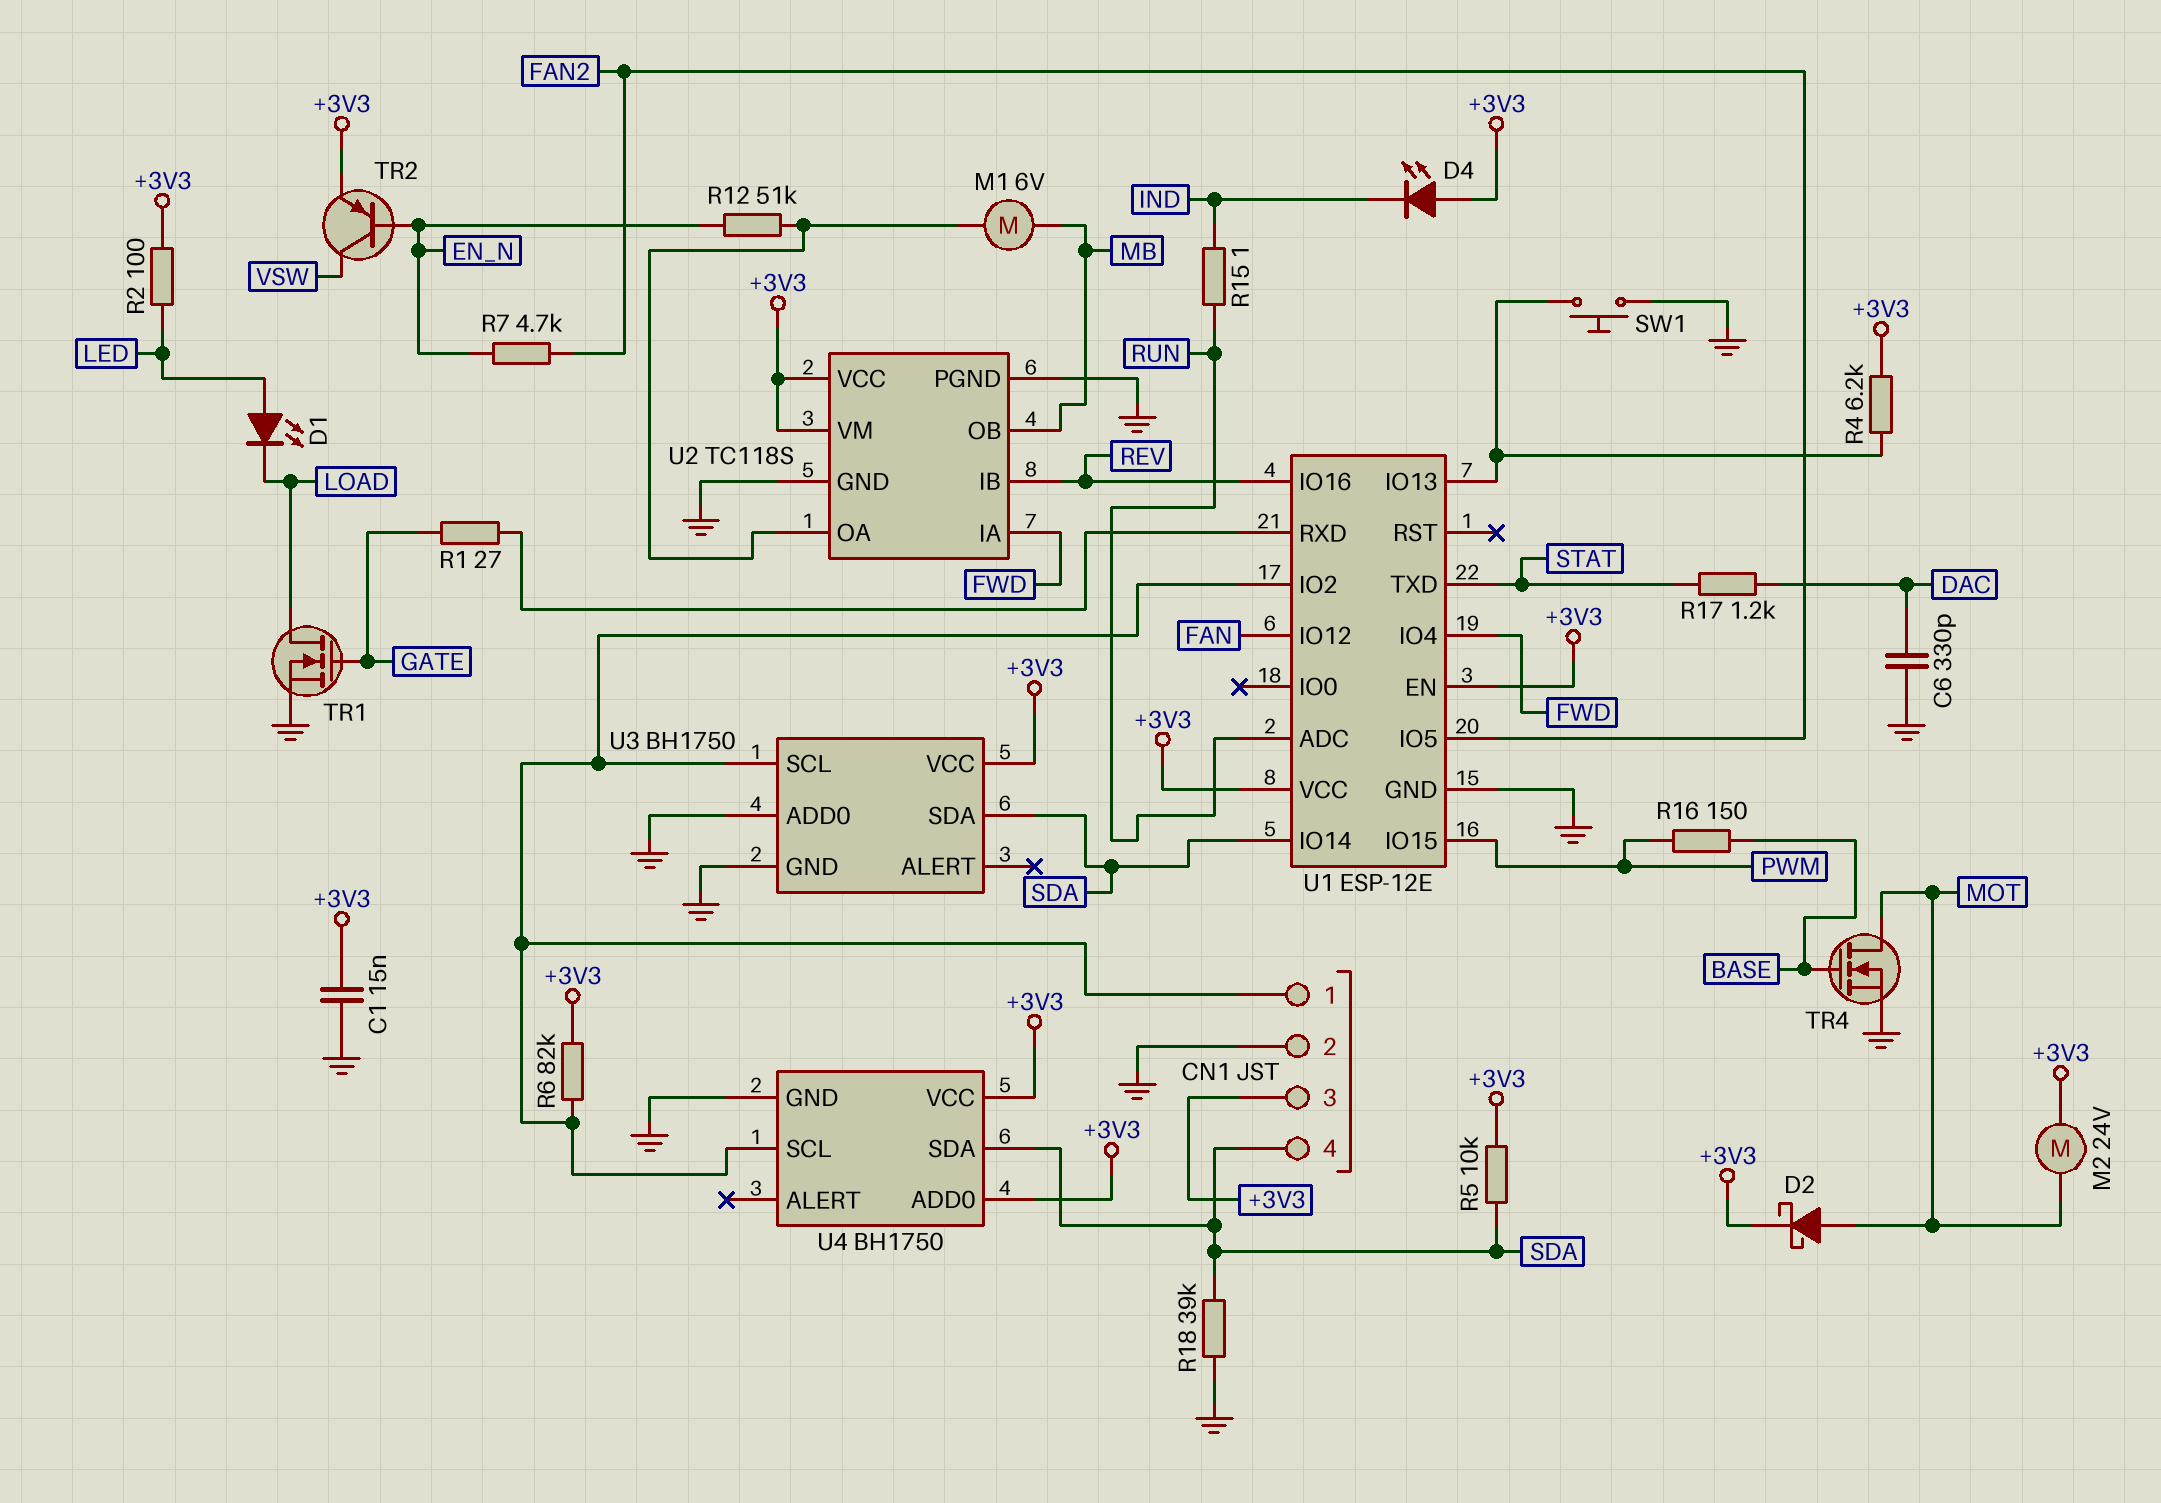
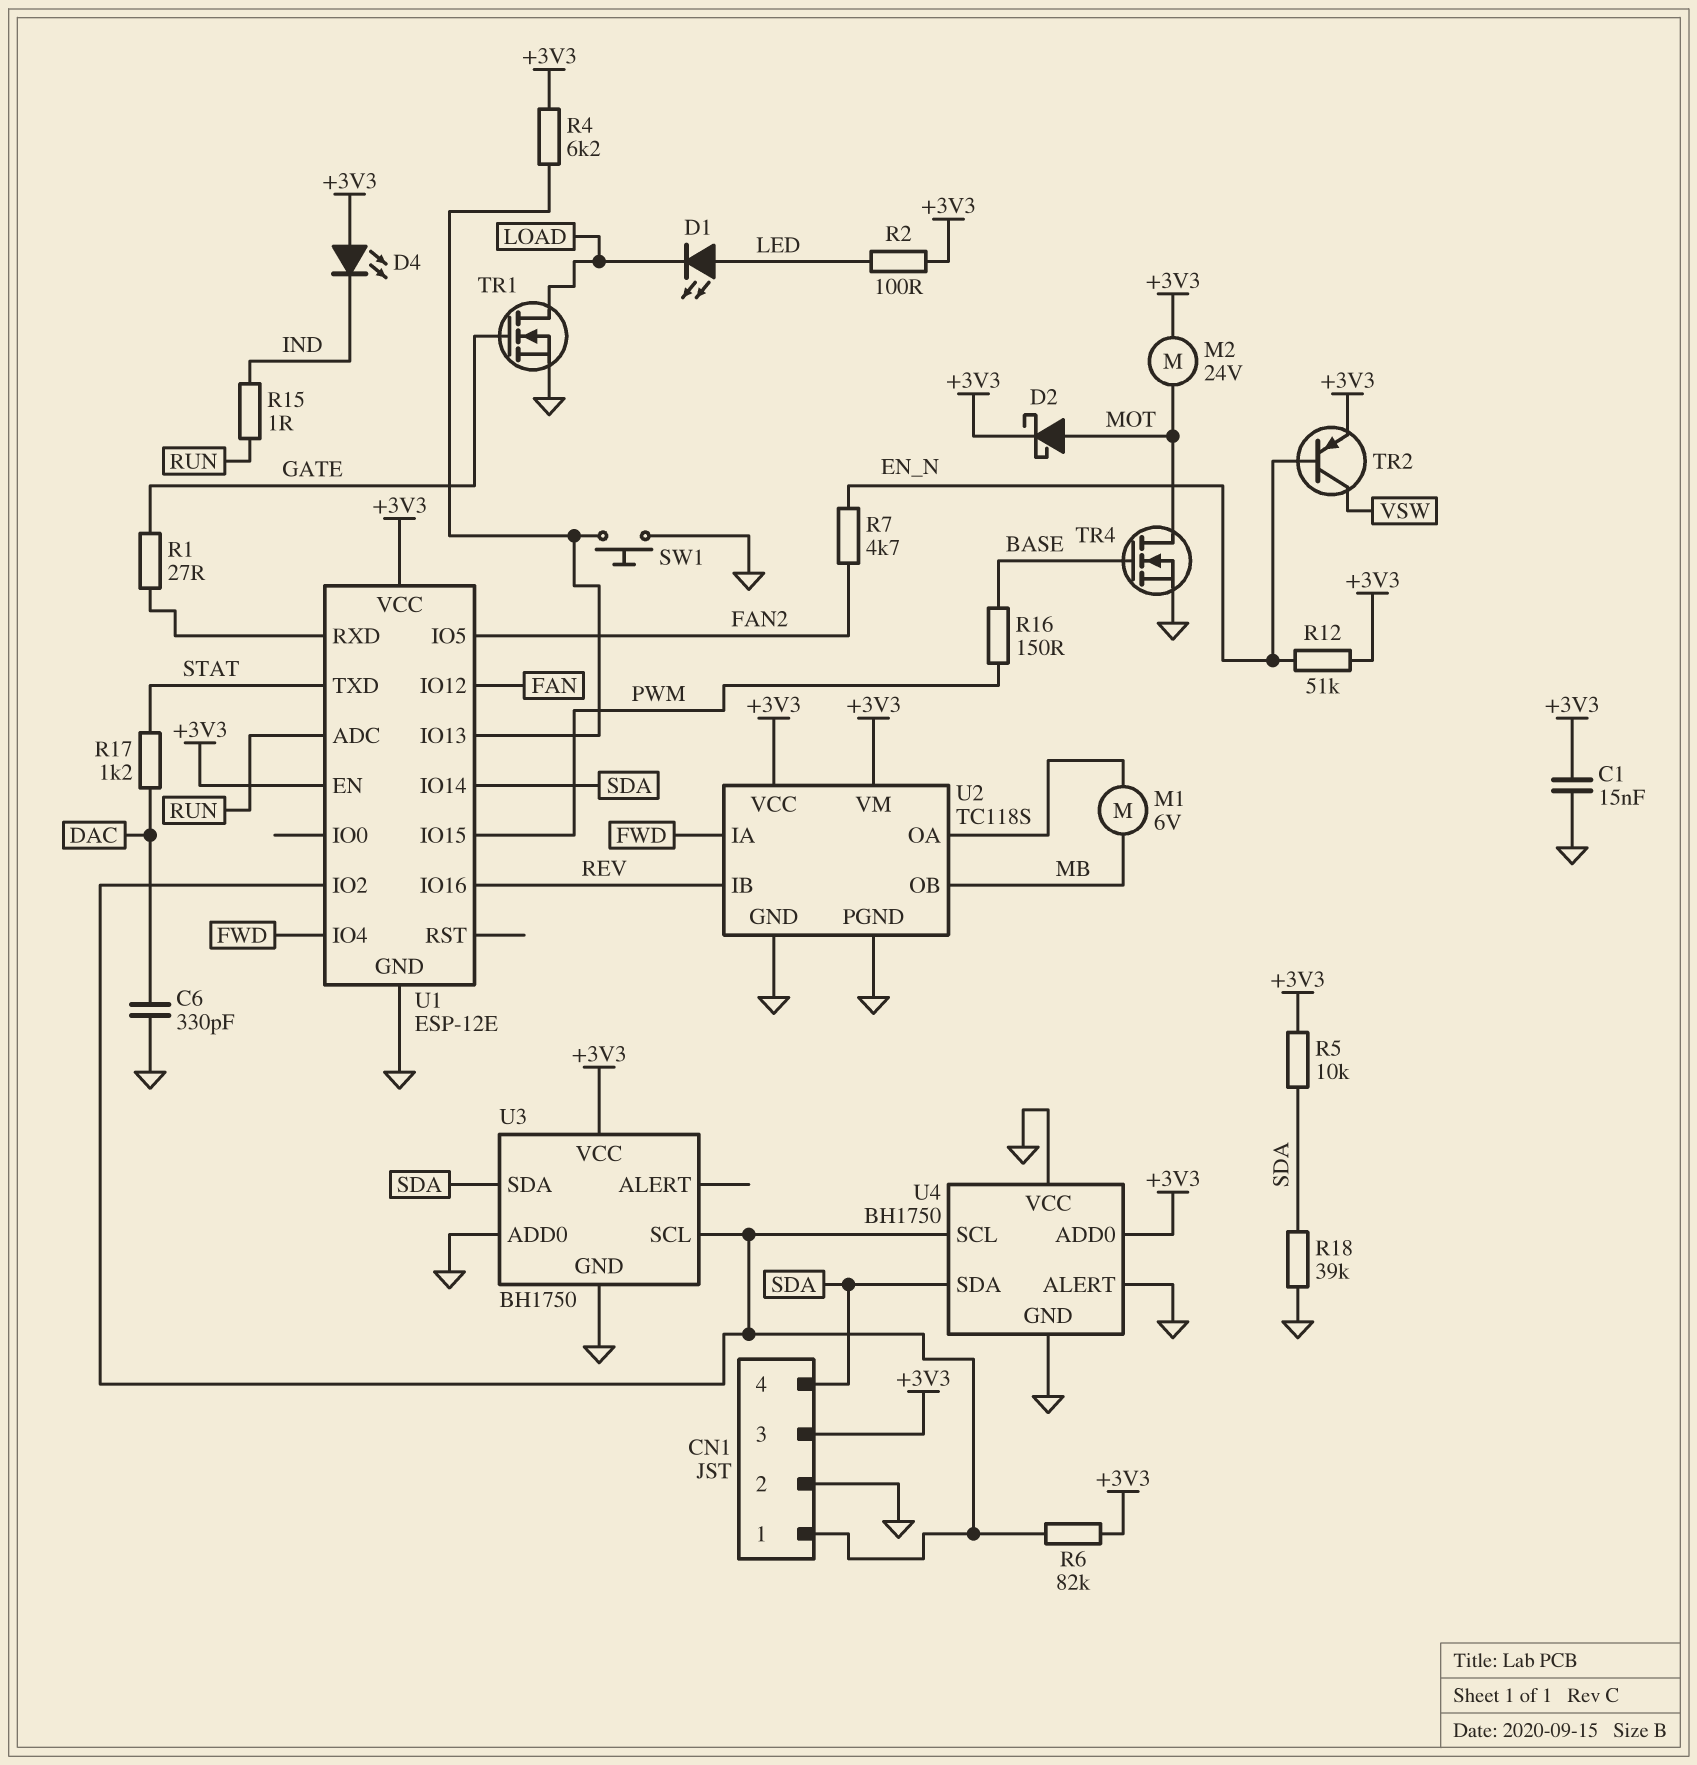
R12: 51k (EN_N, U2/OA) -> 51k (+3V3, EN_N)
U4 pin ALERT: none -> GND
U4 pin VCC: +3V3 -> GND

